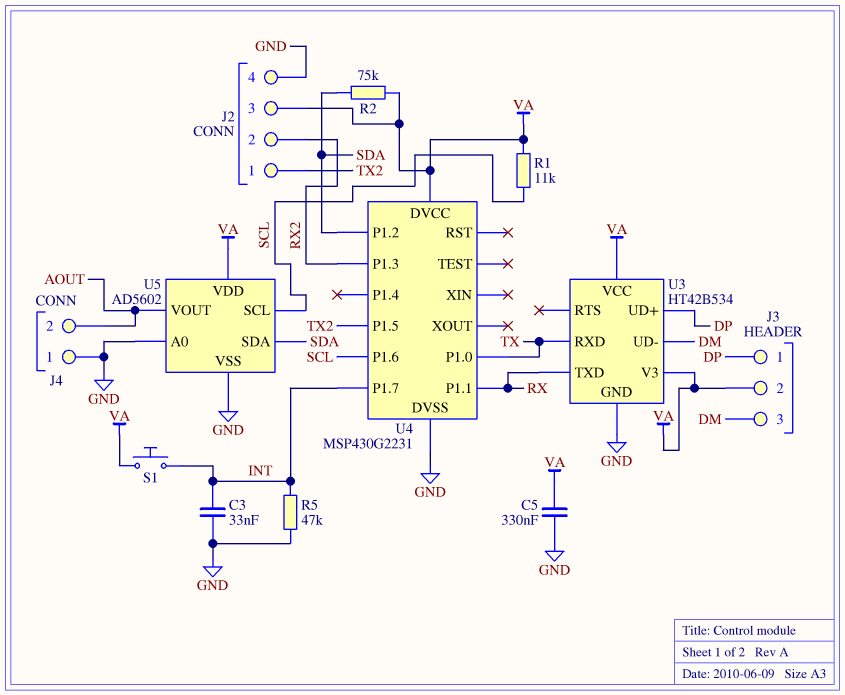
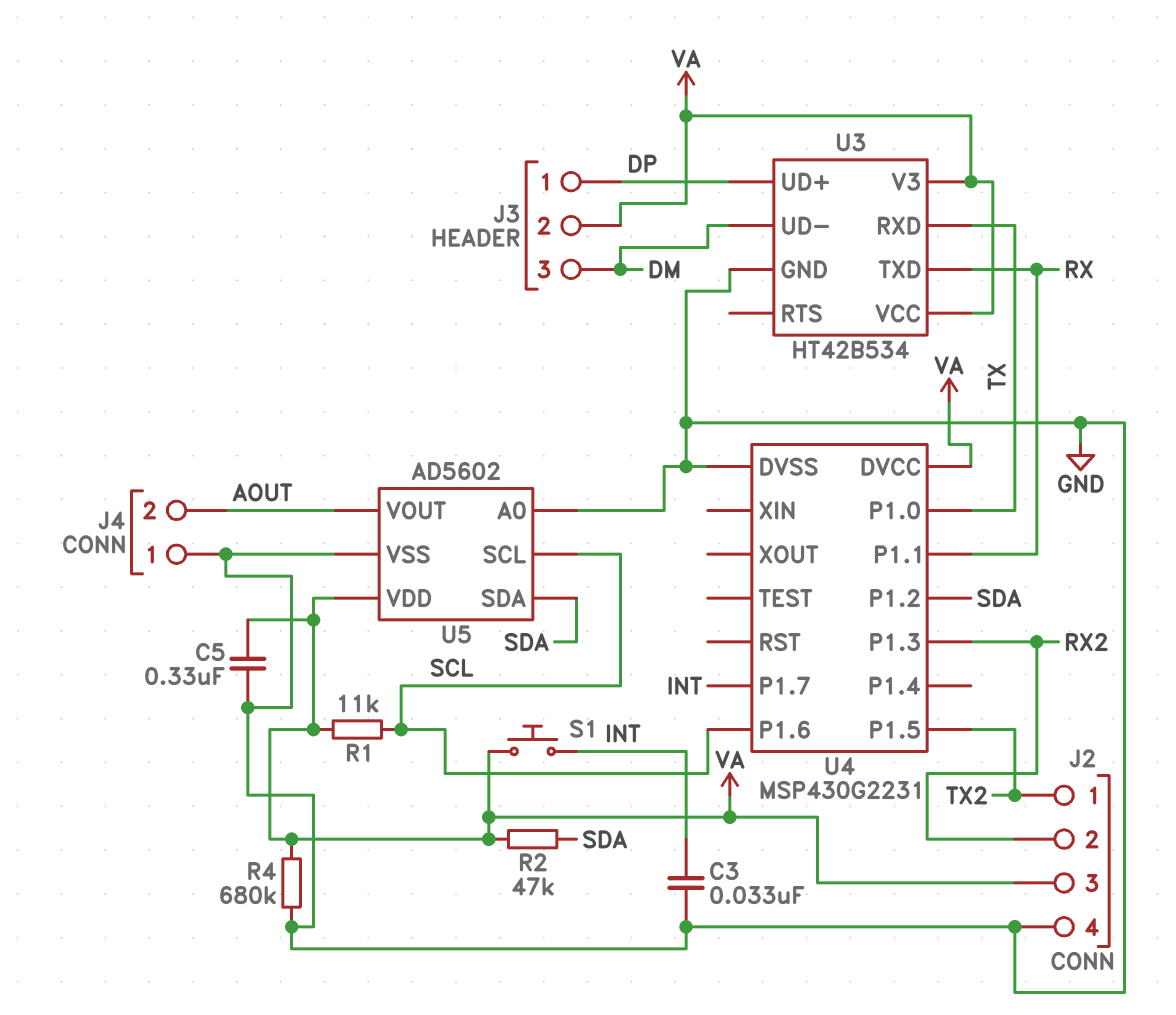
R2: 75k (SDA, VA) -> 47k (SDA, VA)
R4: none -> 680k (GND, VA)
R5: 47k (GND, INT) -> none

